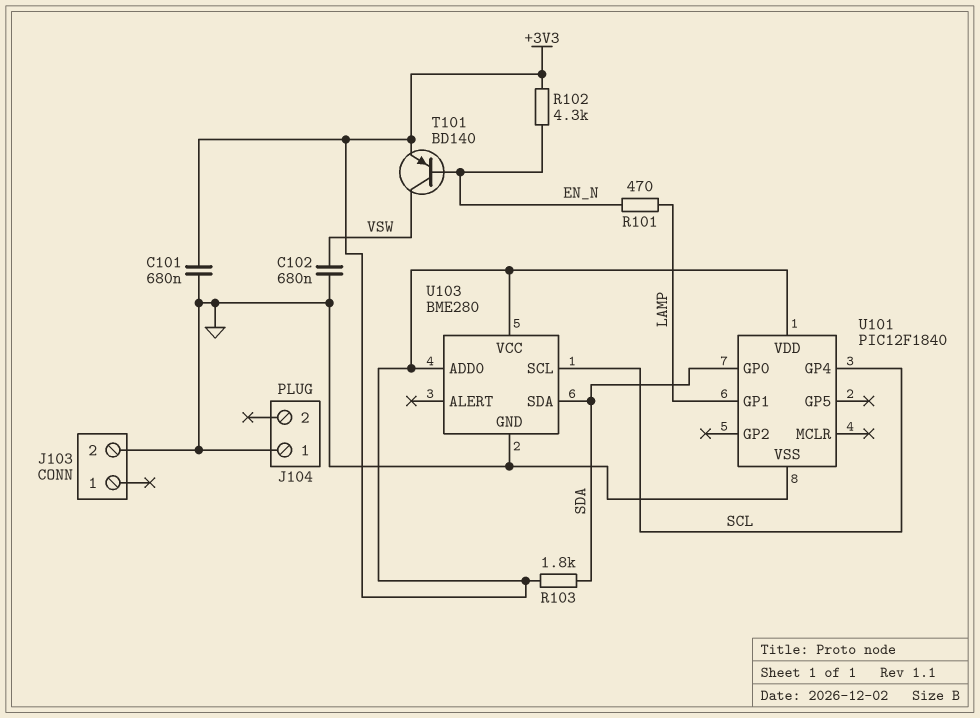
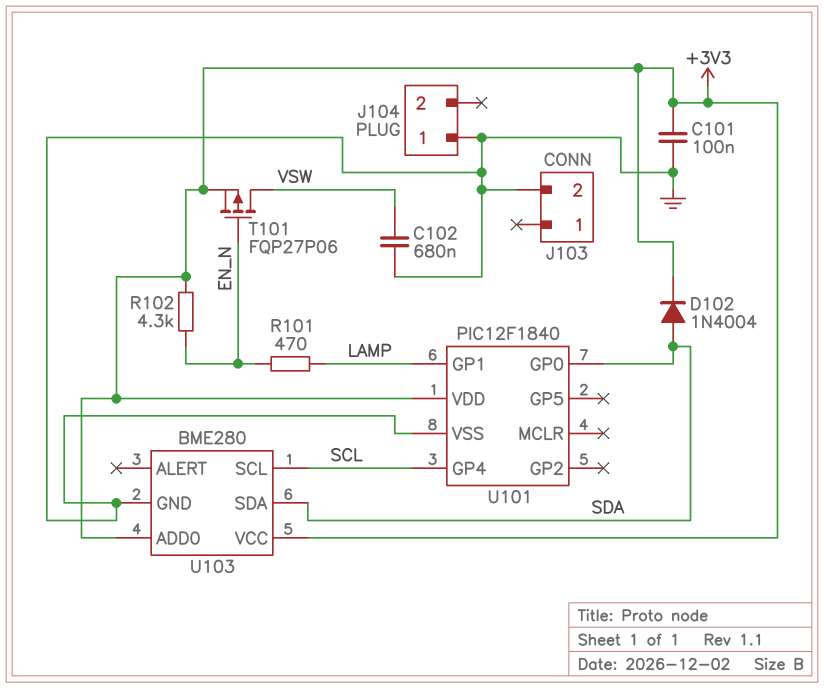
C101: 680nF (+3V3, GND) -> 100nF (+3V3, GND)
D102: none -> diode 1N4004 (A SDA, K +3V3)
R103: 1.8k (+3V3, SDA) -> none
T101: PNP BD140 (B EN_N, C VSW, E +3V3) -> PMOS FQP27P06 (G EN_N, D VSW, S +3V3)

